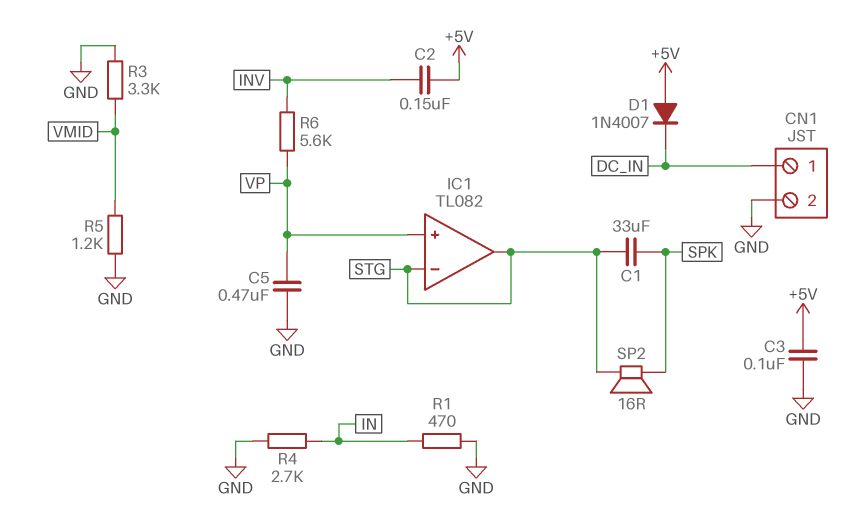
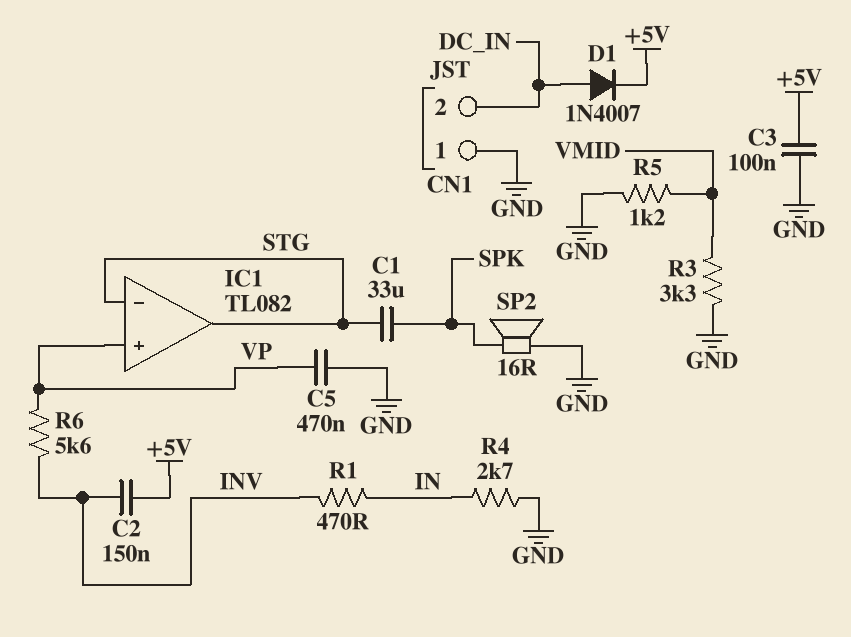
CN1 pin 1: DC_IN -> GND
CN1 pin 2: GND -> DC_IN
D1: diode 1N4007 (A +5V, K DC_IN) -> diode 1N4007 (A DC_IN, K +5V)
R1: 470 (GND, IN) -> 470 (IN, INV)
SP2: speaker 16R (SPK, STG) -> speaker 16R (GND, SPK)

